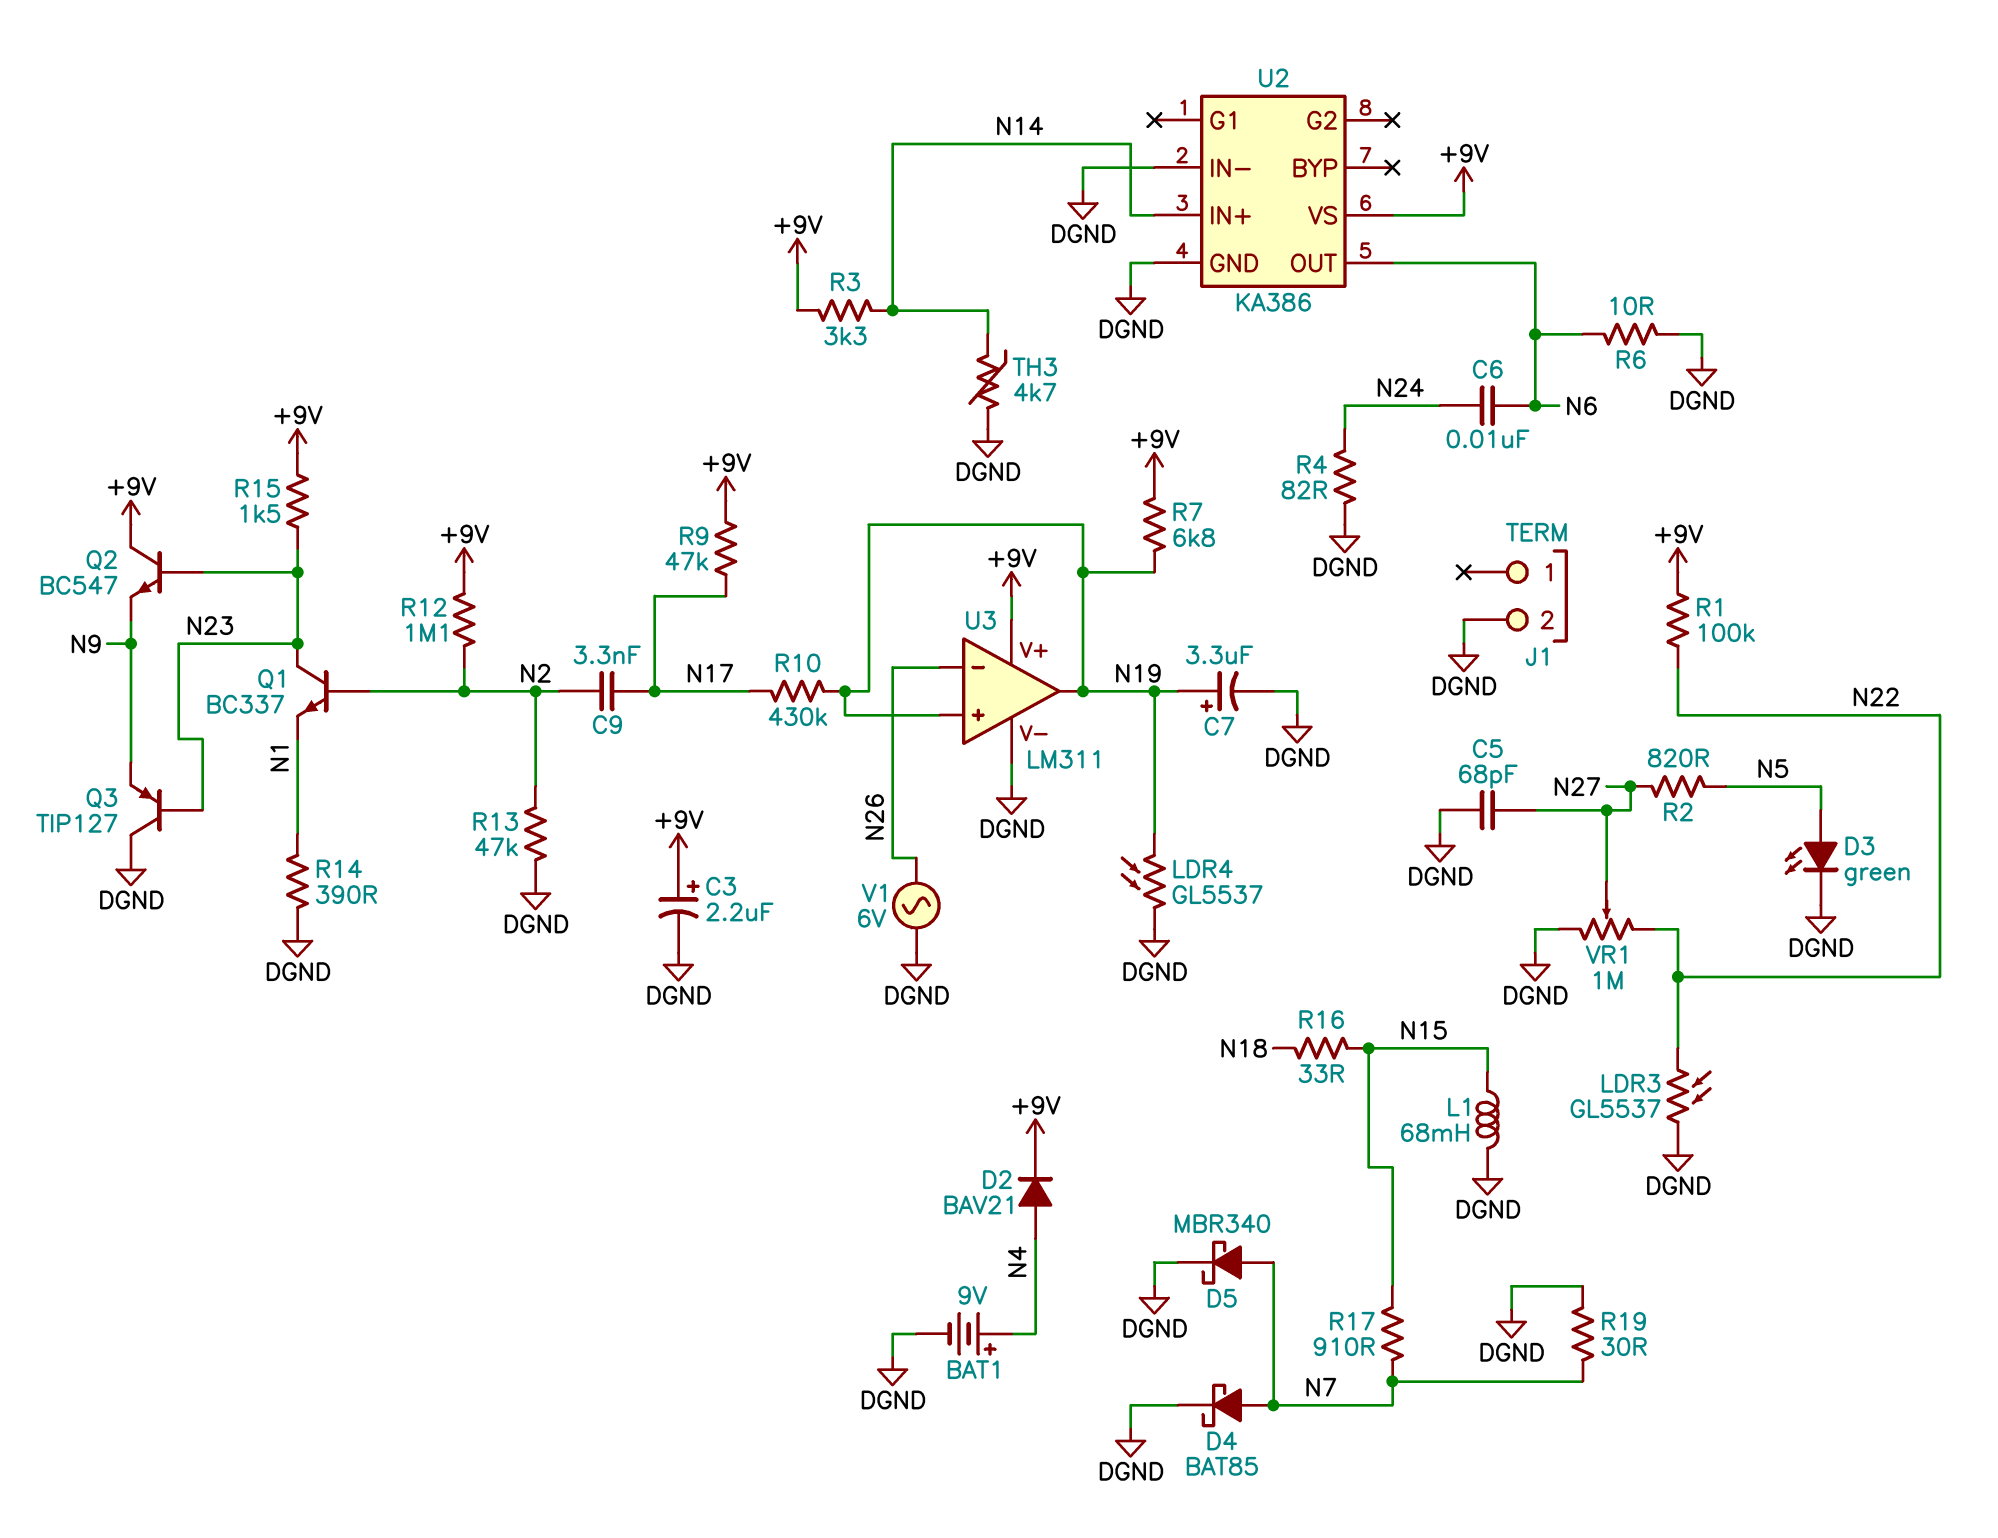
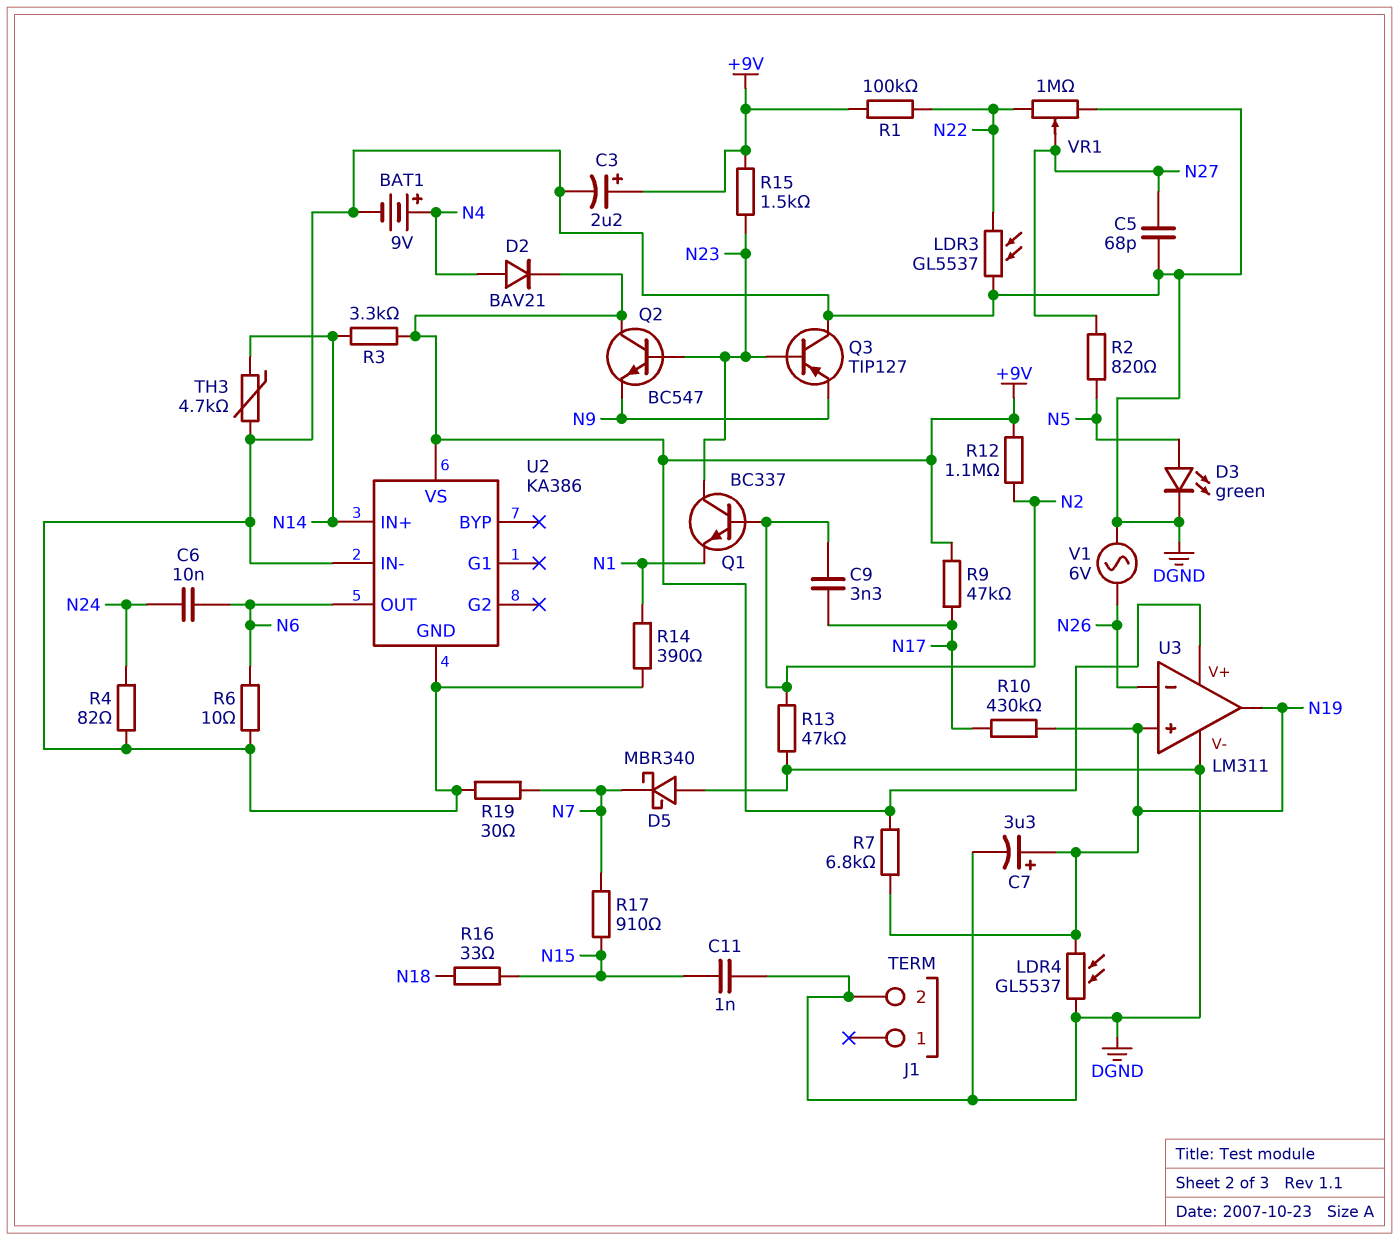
C11: none -> 1nF (DGND, N15)
D4: schottky BAT85 (A N7, K DGND) -> none
D5: schottky MBR340 (A N7, K DGND) -> schottky MBR340 (A DGND, K N7)
L1: 68mH (DGND, N15) -> none

